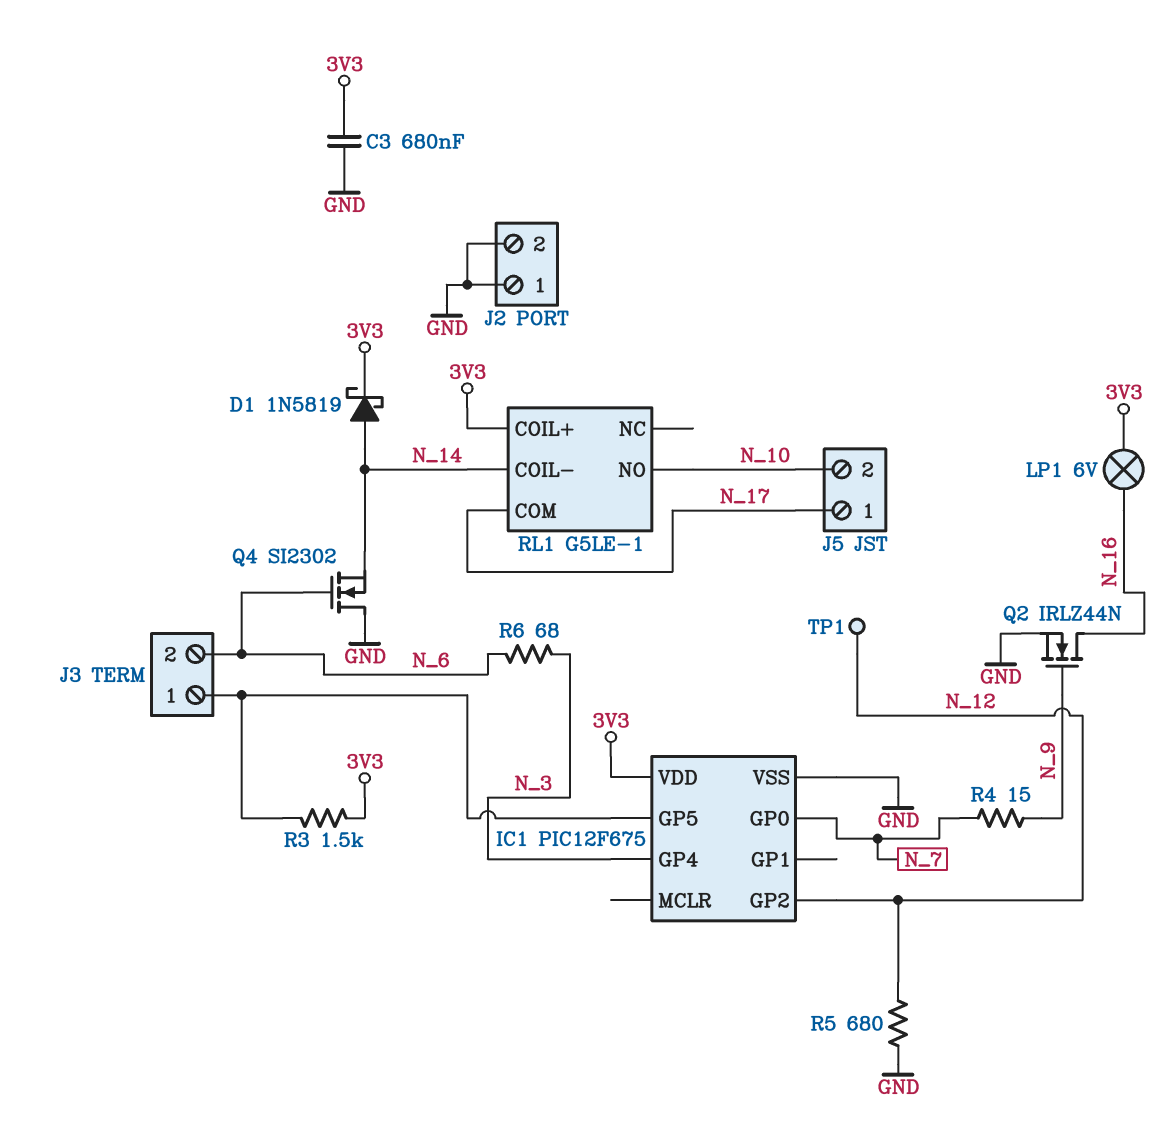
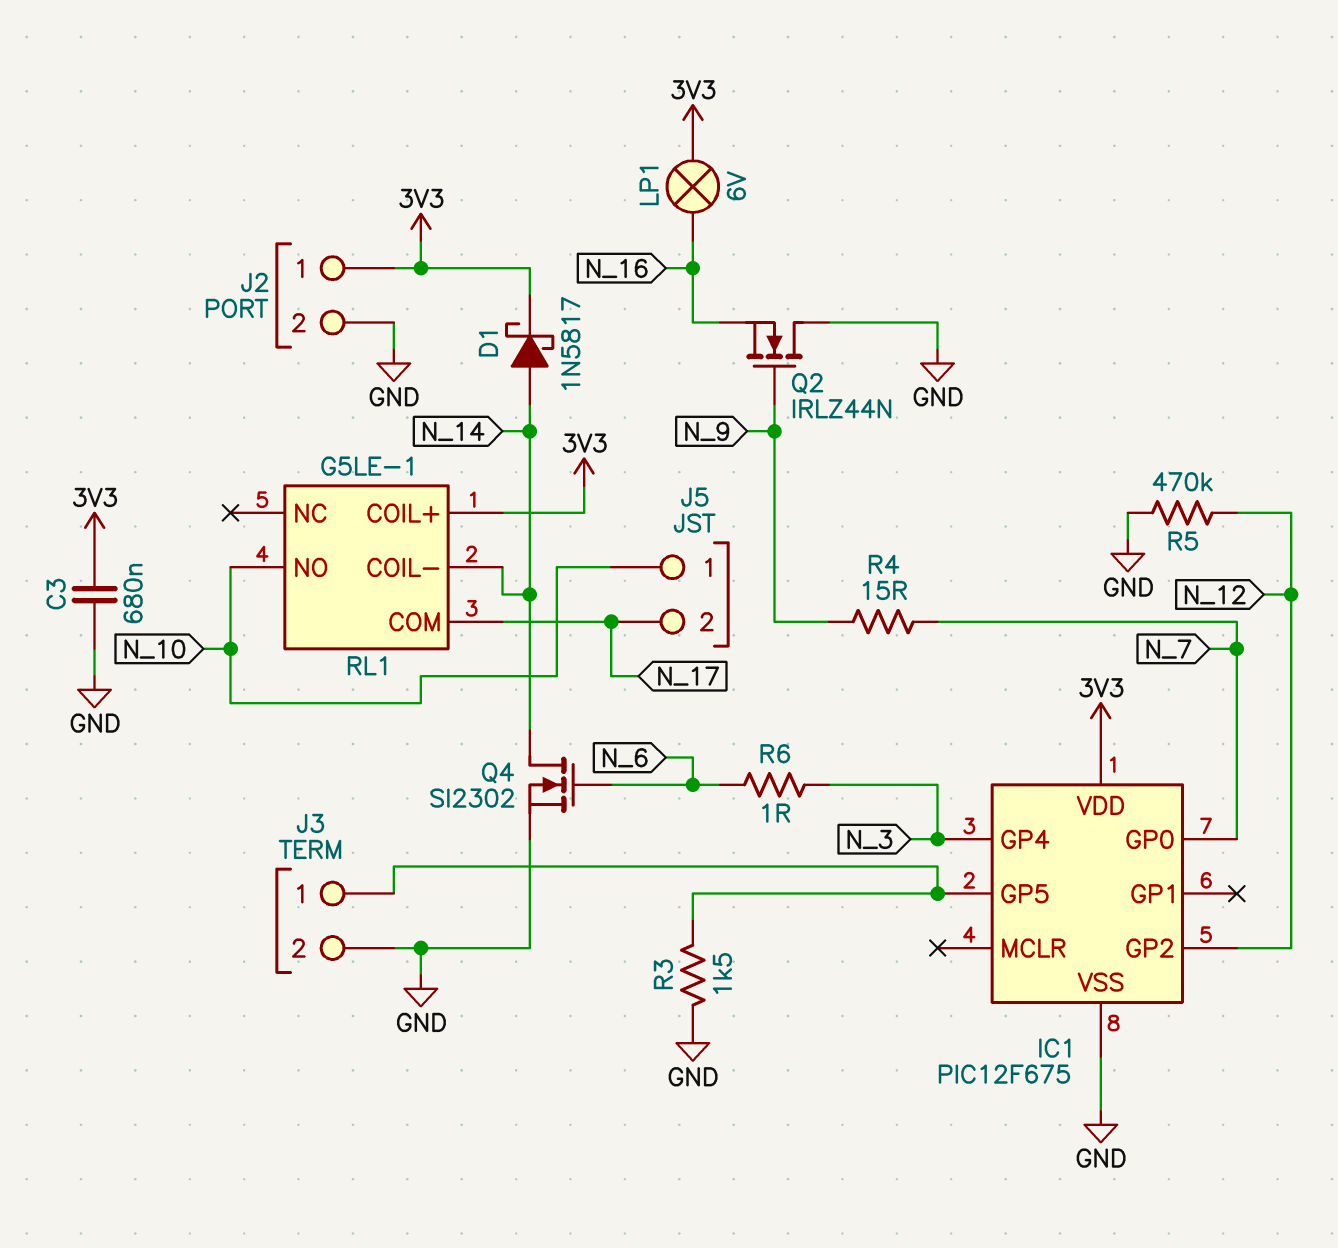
D1: schottky 1N5819 (A N_14, K 3V3) -> schottky 1N5817 (A N_14, K 3V3)
J2 pin 1: GND -> 3V3
J3 pin 2: N_6 -> GND
J5 pin 1: N_17 -> N_10
J5 pin 2: N_10 -> N_17
Q2: NMOS IRLZ44N (G N_9, D N_16, S GND) -> NMOS IRLZ44N (G N_9, D GND, S N_16)
Q4: NMOS SI2302 (G N_6, D GND, S N_14) -> NMOS SI2302 (G N_6, D N_14, S GND)
R3: 1.5k (3V3, IC1/GP5) -> 1.5k (GND, IC1/GP5)
R5: 680 (GND, N_12) -> 470k (GND, N_12)
R6: 68 (N_3, N_6) -> 1 (N_3, N_6)
TP1: test point (N_12) -> none

